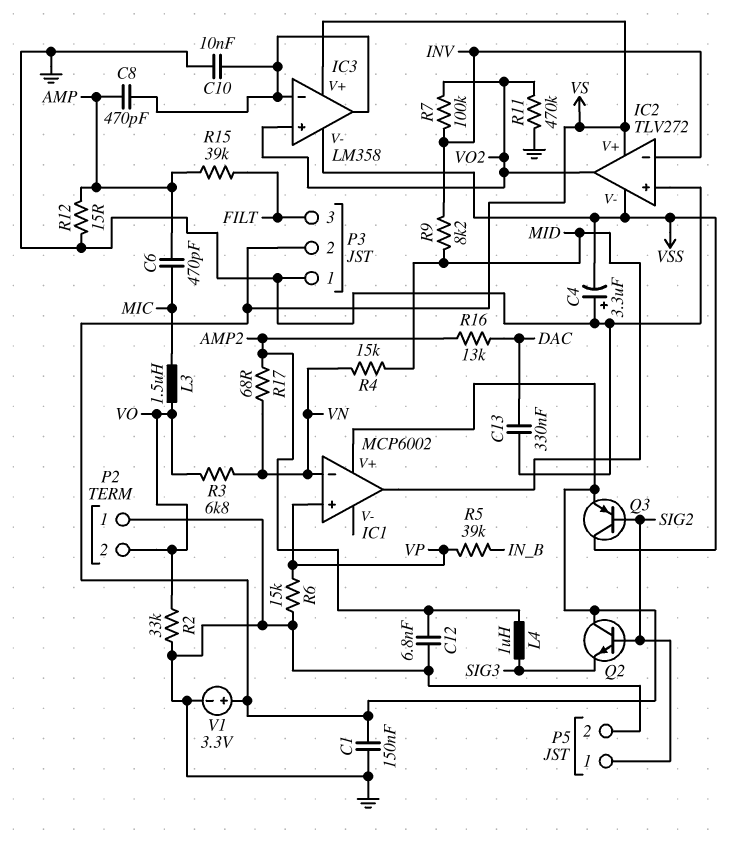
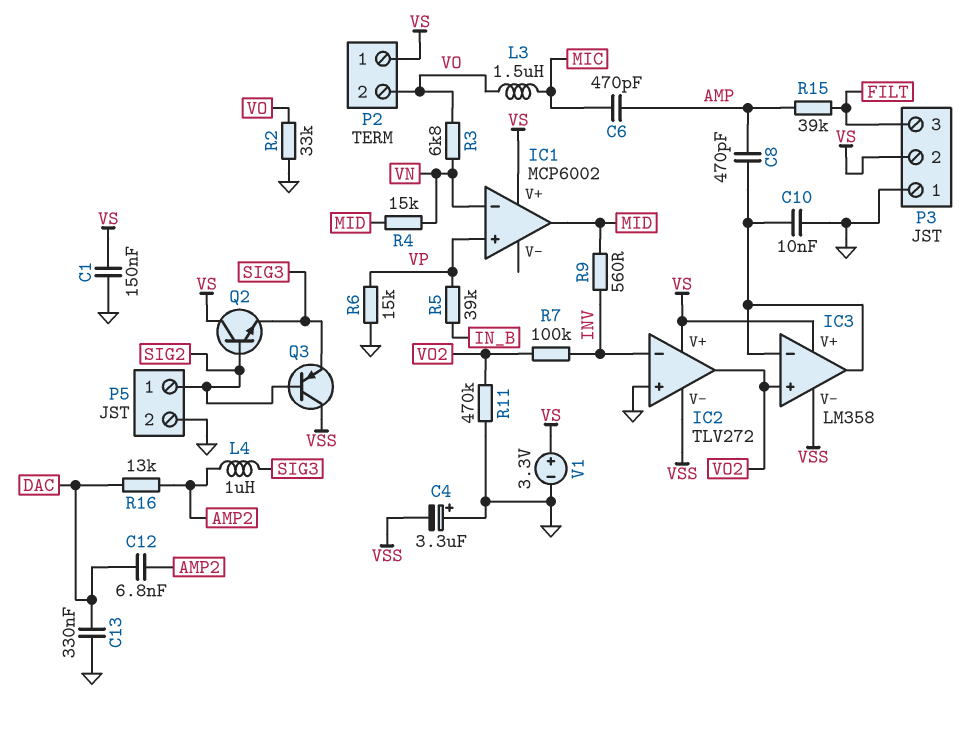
C12: 6.8nF (AMP2, GND) -> 6.8nF (AMP2, DAC)
P2 pin 1: GND -> VS
Q3: PNP (B SIG2, C VSS, E VS) -> PNP (B SIG2, C VSS, E SIG3)
R9: 8.2k (INV, MID) -> 560 (INV, MID)
R12: 15 (AMP, GND) -> none
R17: 68 (AMP2, VN) -> none

